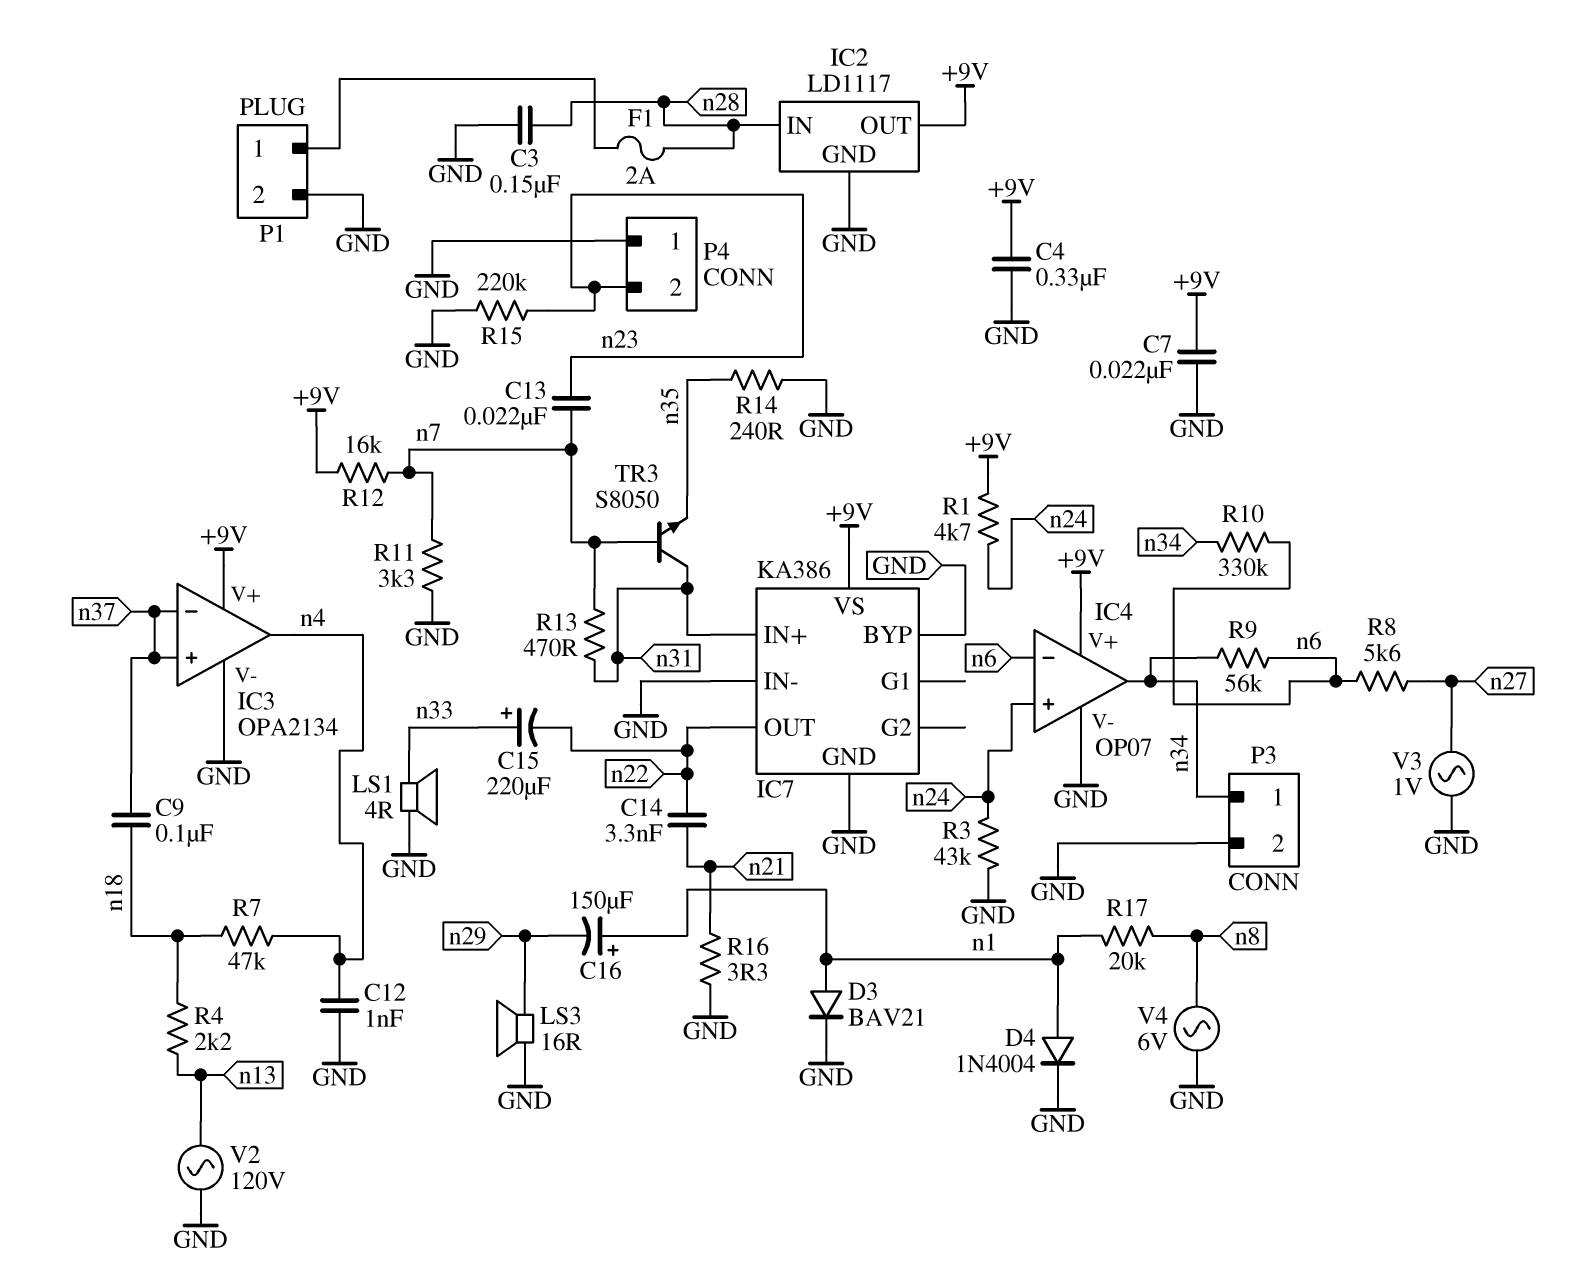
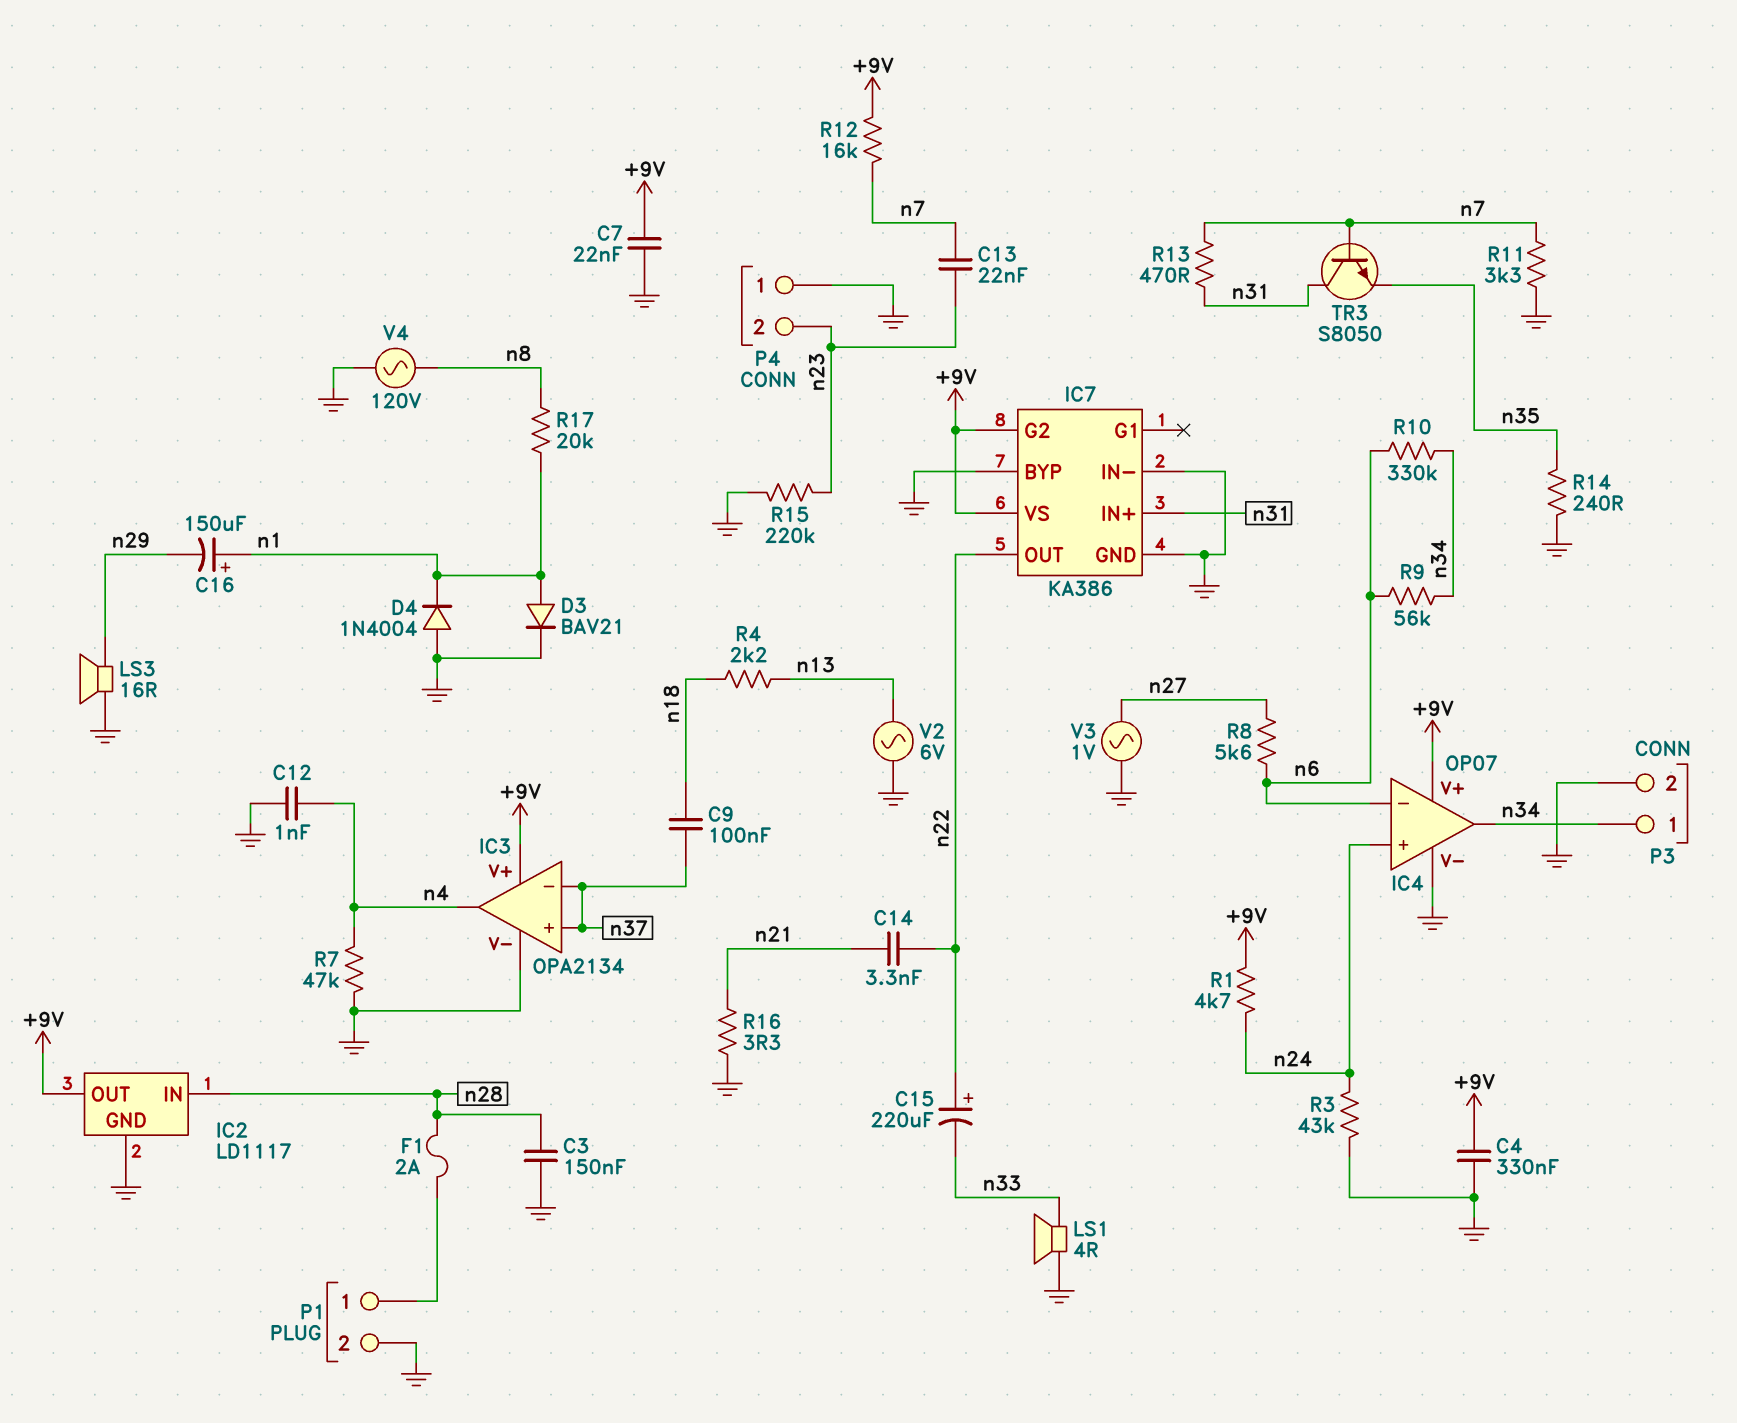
C15: 220uF (plus n33, minus n22) -> 220uF (plus n22, minus n33)
D4: diode 1N4004 (A n1, K GND) -> diode 1N4004 (A GND, K n1)
IC7 pin G2: none -> +9V
R7: 47k (n4, n18) -> 47k (GND, n4)
V2: AC 120V (GND, n13) -> AC 6V (GND, n13)
V4: AC 6V (GND, n8) -> AC 120V (GND, n8)

